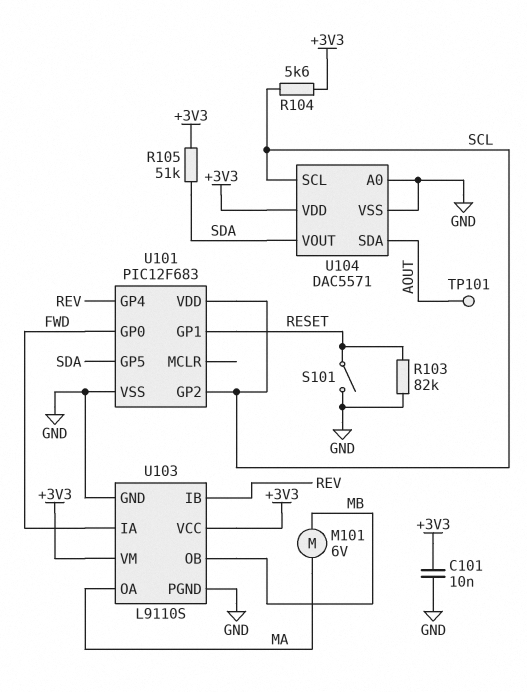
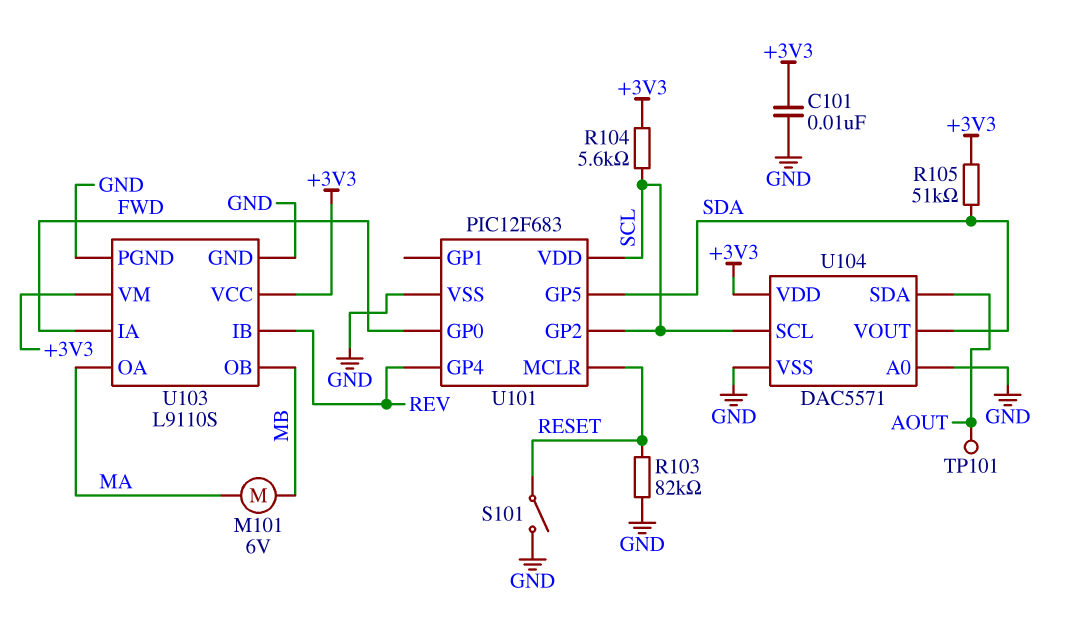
U101 pin GP1: RESET -> none
U101 pin MCLR: none -> RESET

